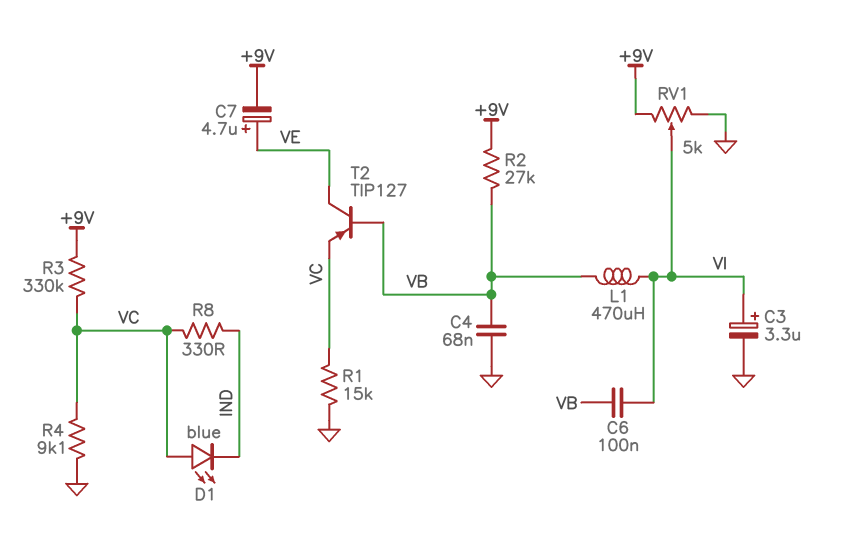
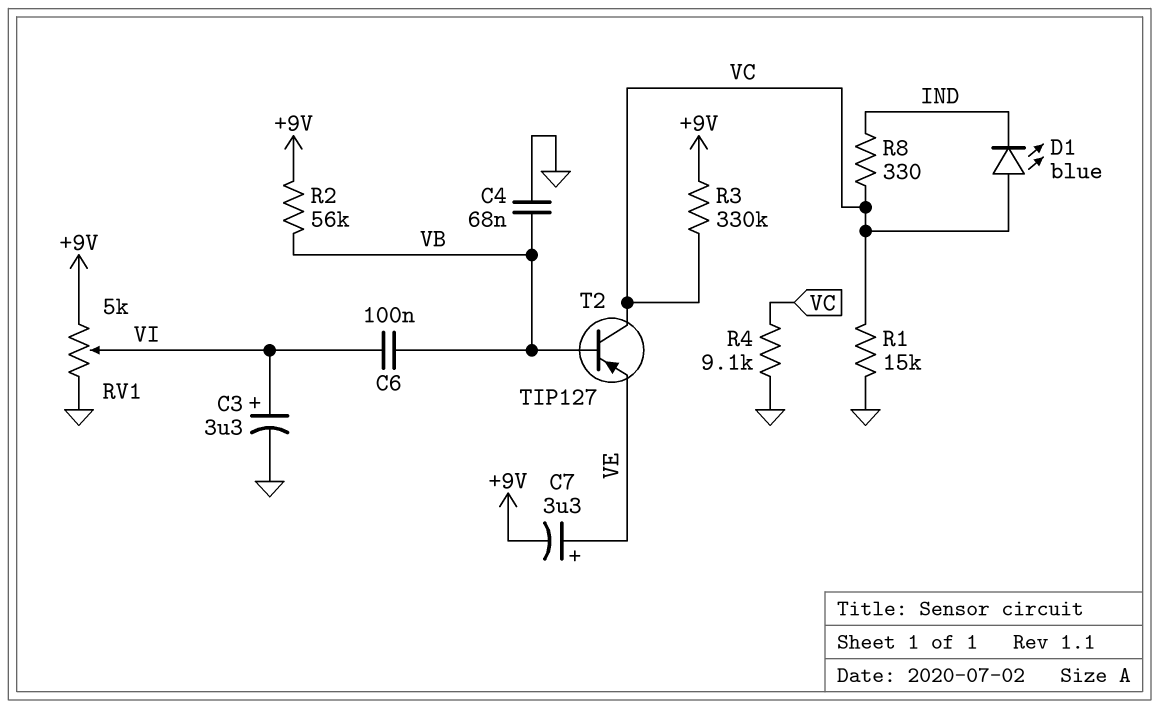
C7: 4.7uF (plus VE, minus +9V) -> 3.3uF (plus VE, minus +9V)
L1: 470uH (VB, VI) -> none
R2: 27k (+9V, VB) -> 56k (+9V, VB)
T2: PNP TIP127 (B VB, C VE, E VC) -> PNP TIP127 (B VB, C VC, E VE)

